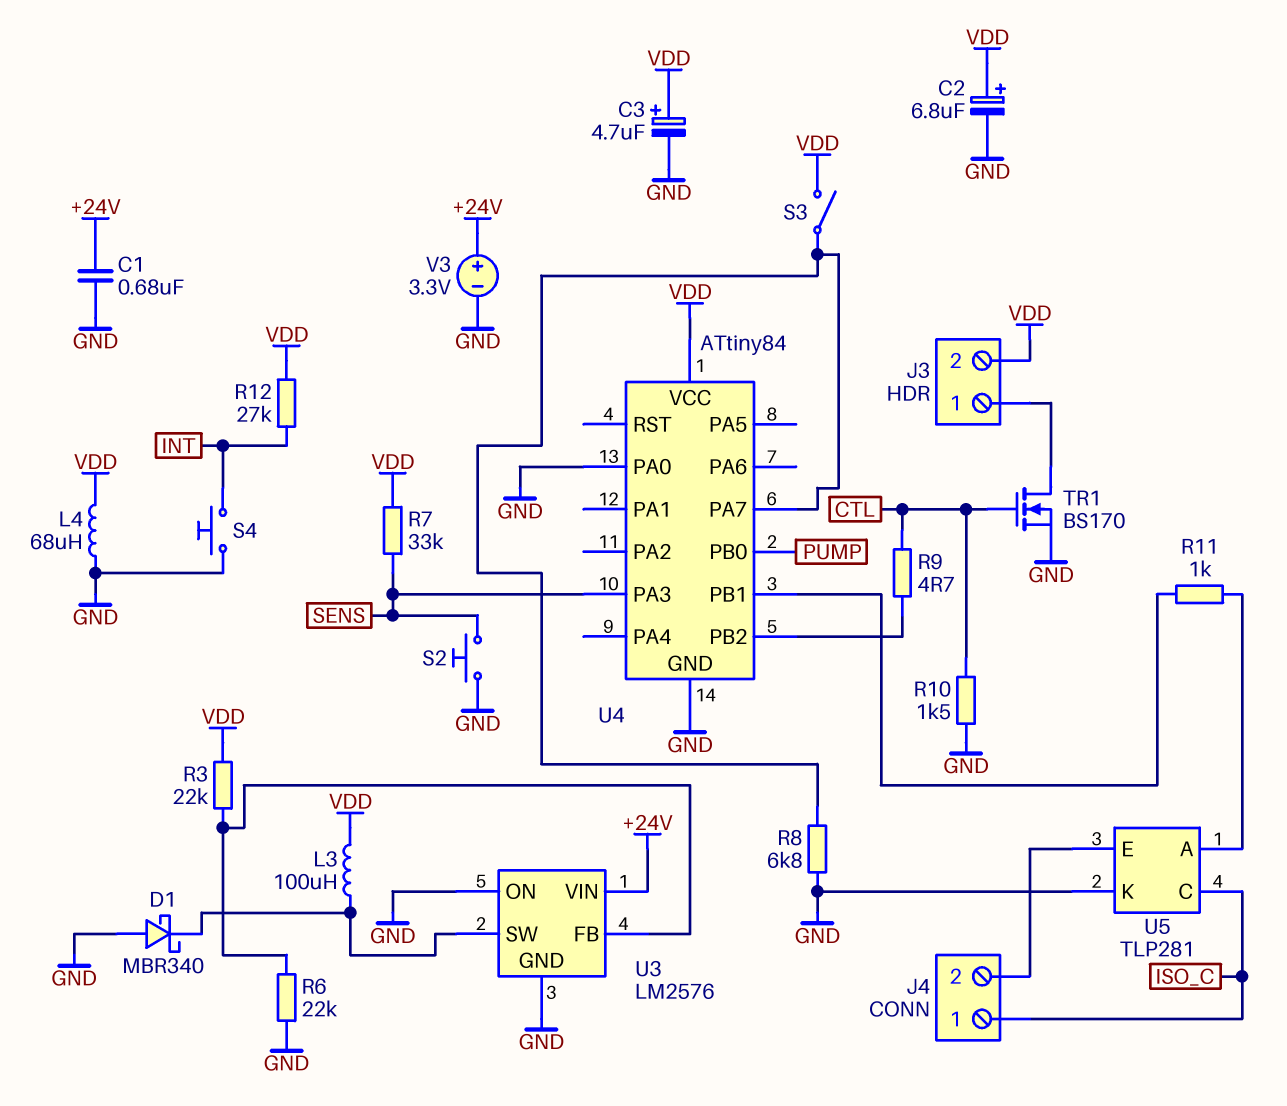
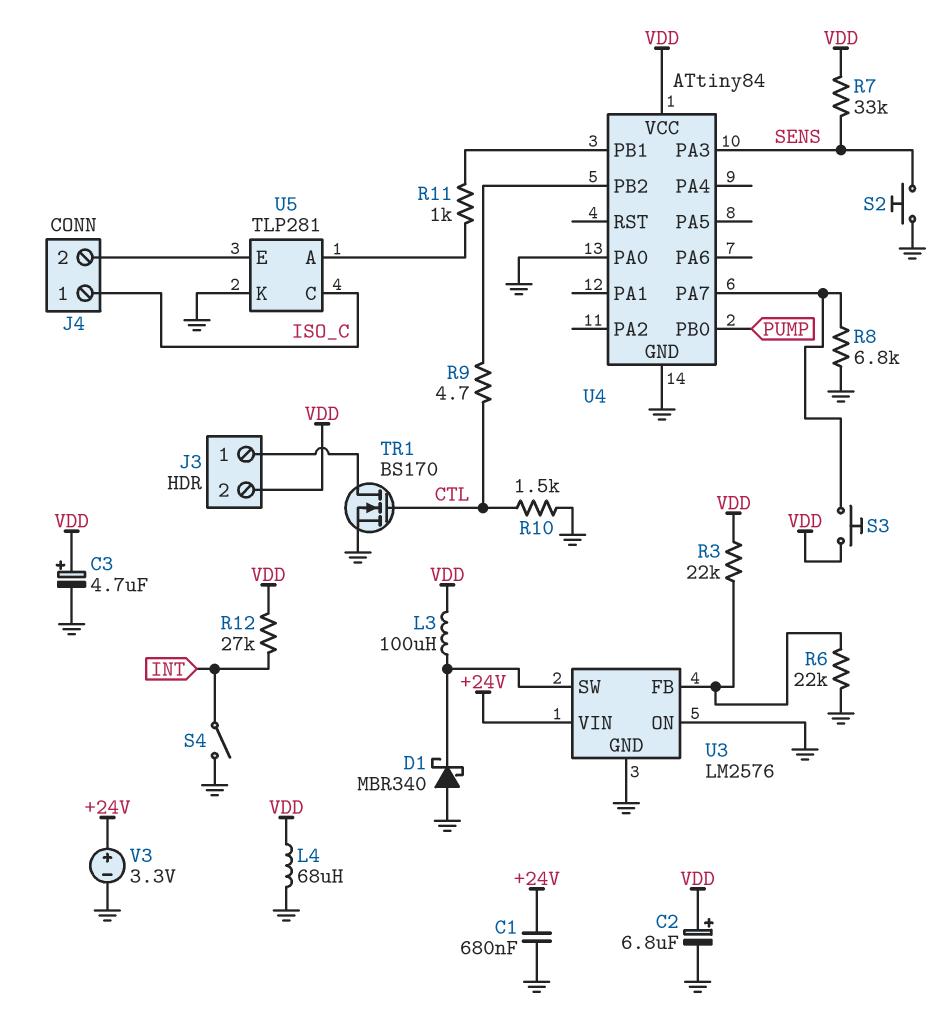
S3: switch (U4/PA7, VDD) -> button (U4/PA7, VDD)
S4: button (GND, INT) -> switch (GND, INT)

